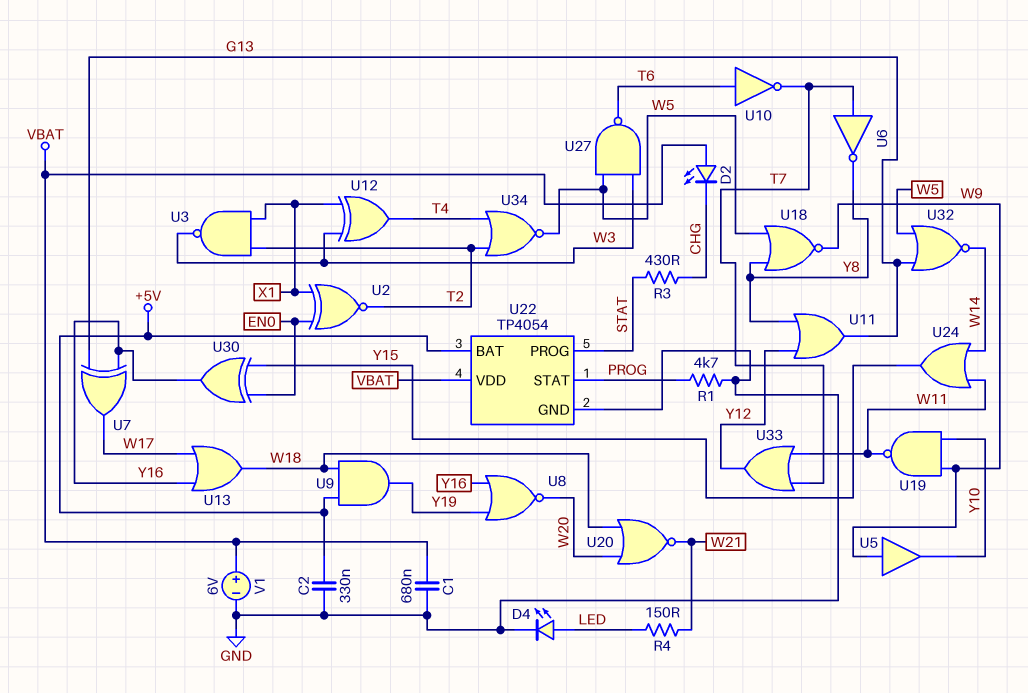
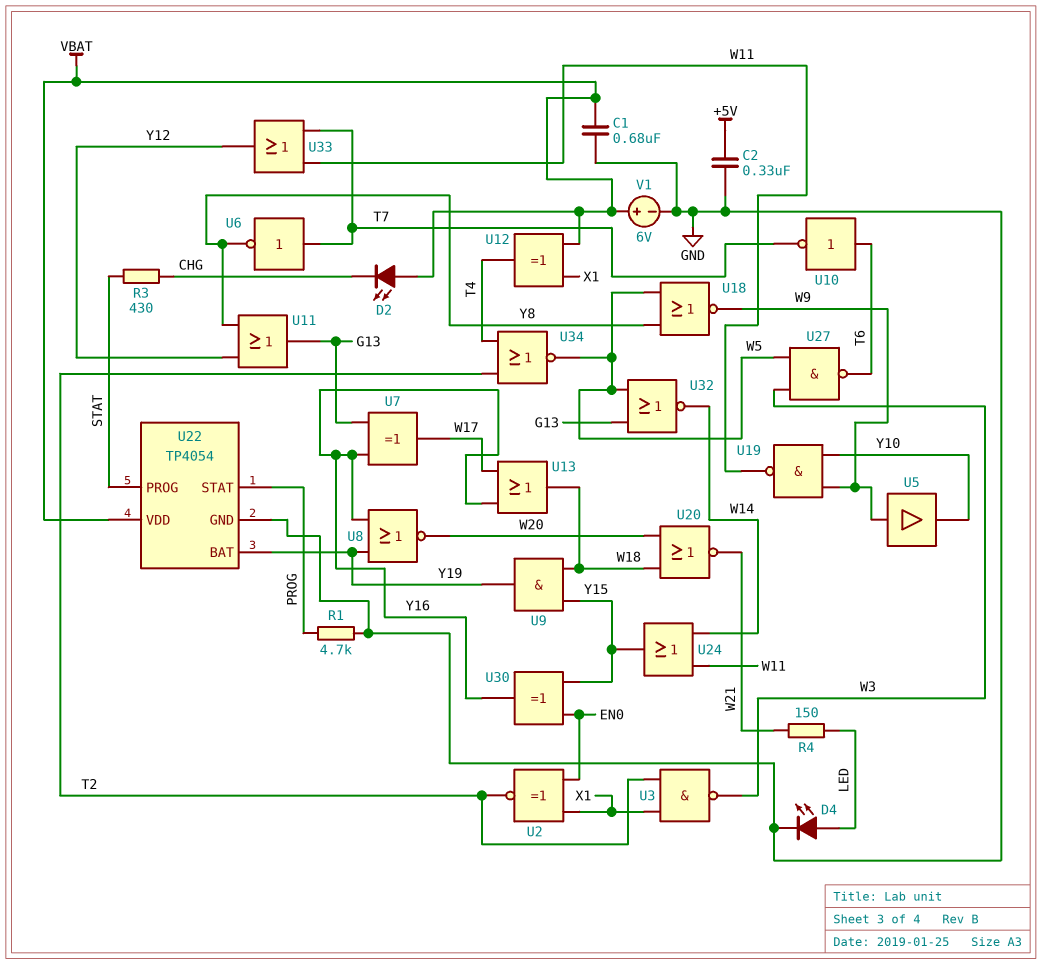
U9: AND (in +5V, in W18, out Y19) -> AND (in W18, in Y15, out Y19)
U12: XOR (in W3, in X1, out T4) -> XOR (in VBAT, in X1, out T4)
U22 pin BAT: +5V -> Y19

